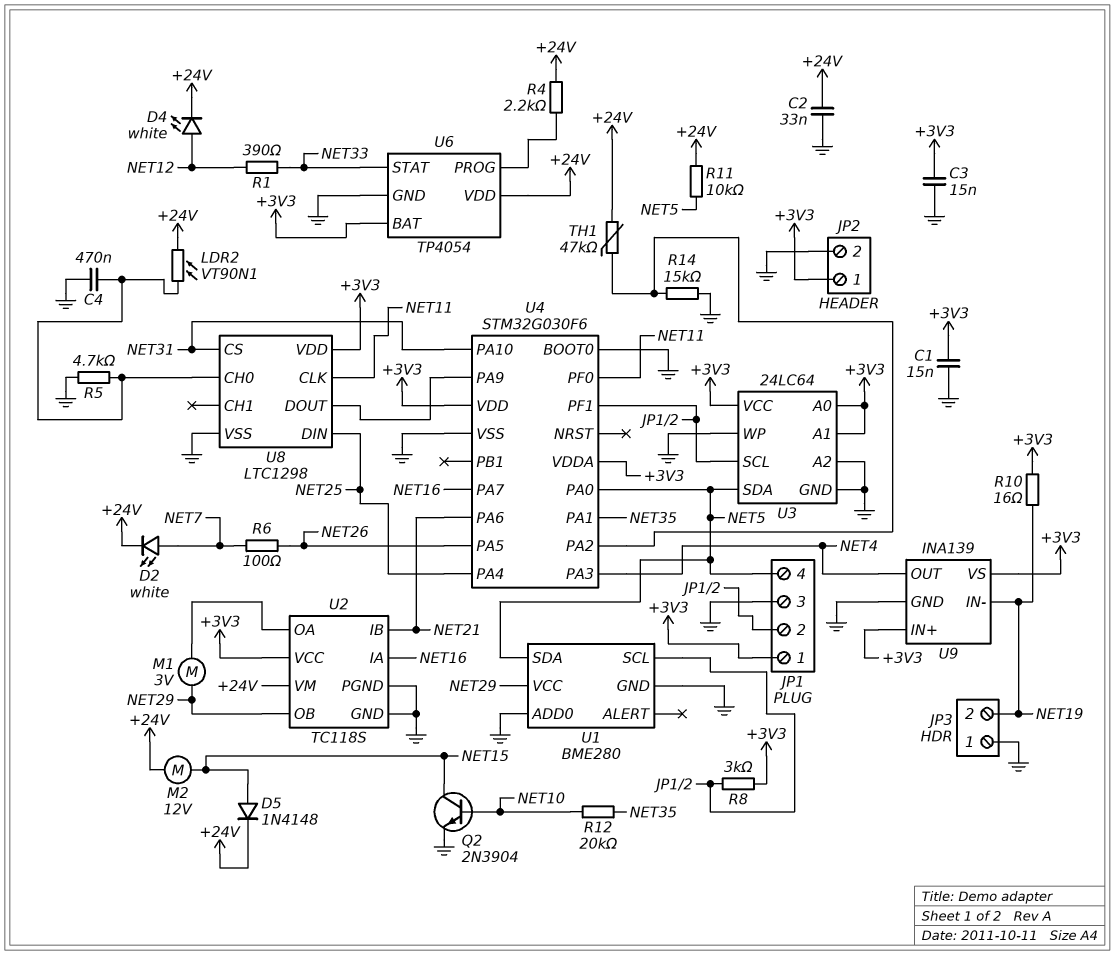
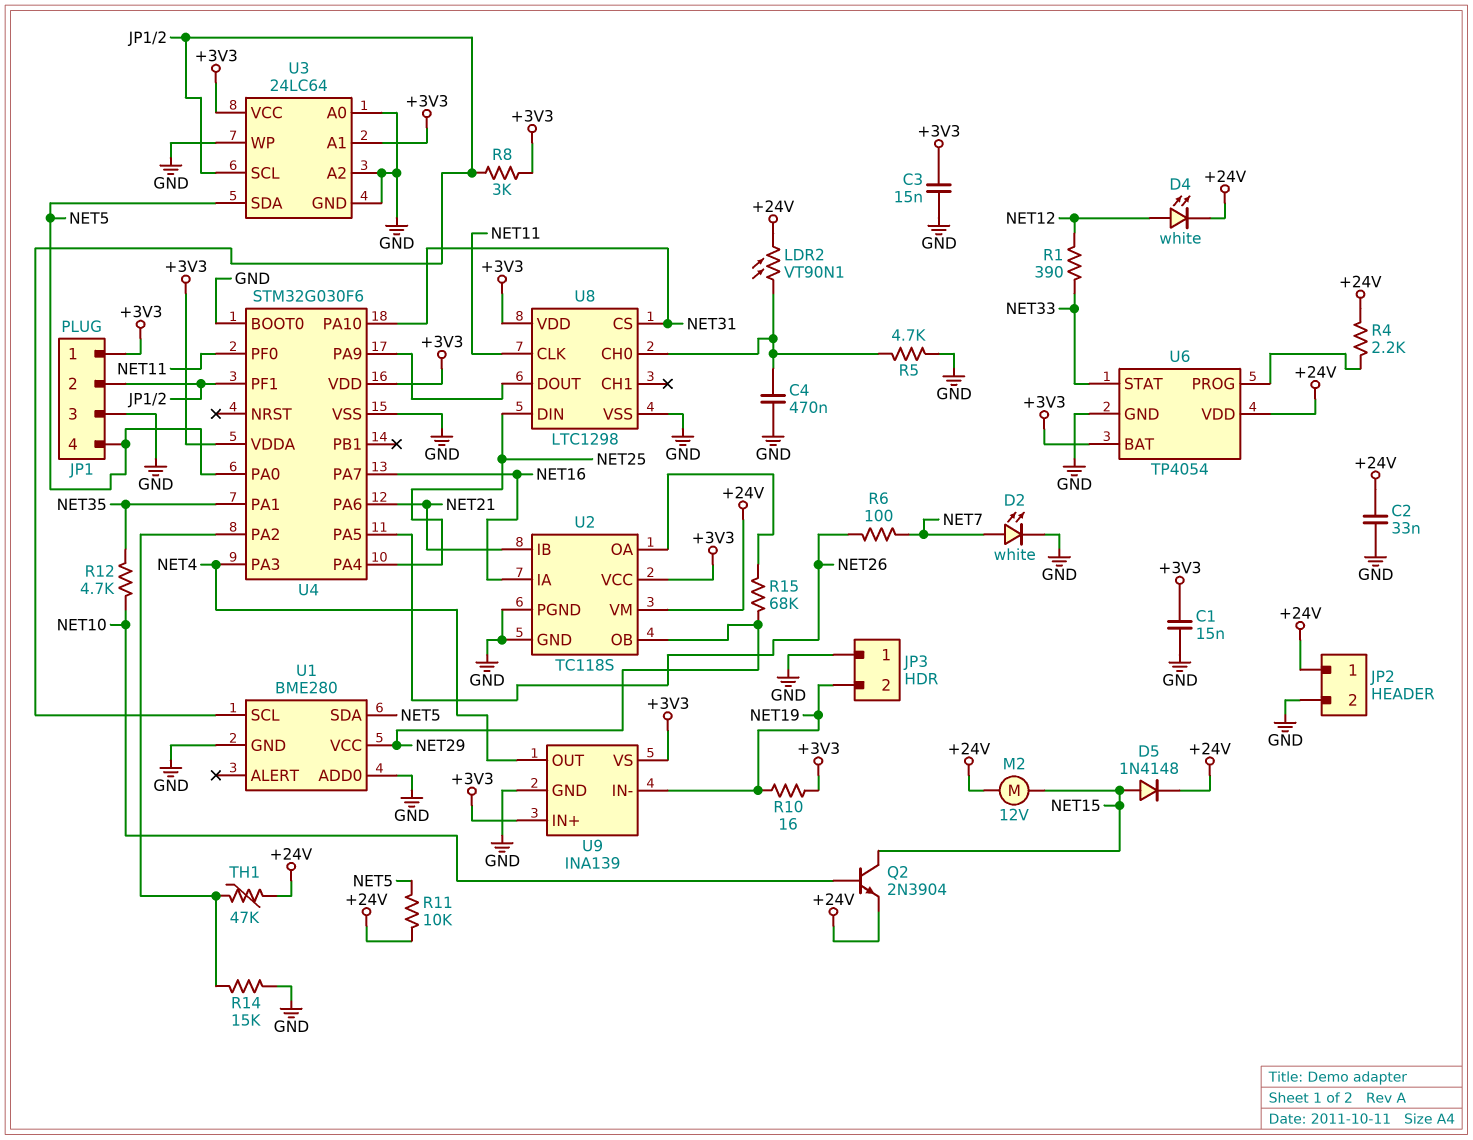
D2: LED white (A NET7, K +24V) -> LED white (A NET7, K GND)
JP2 pin 1: +3V3 -> +24V
M1: motor 3V (NET29, U2/OA) -> none
Q2: NPN 2N3904 (B NET10, C NET15, E GND) -> NPN 2N3904 (B NET10, C NET15, E +24V)
R12: 20k (NET10, NET35) -> 4.7k (NET10, NET35)
R15: none -> 68k (NET29, U2/OA)
U3 pin A0: +3V3 -> GND

